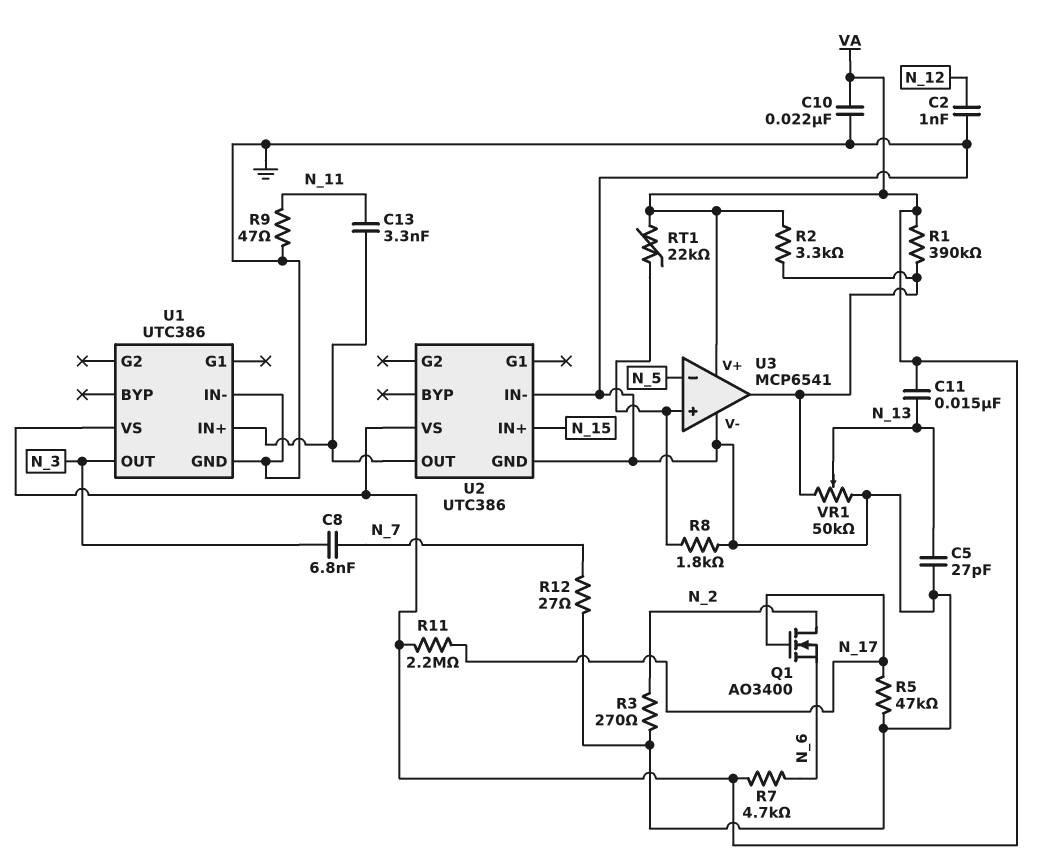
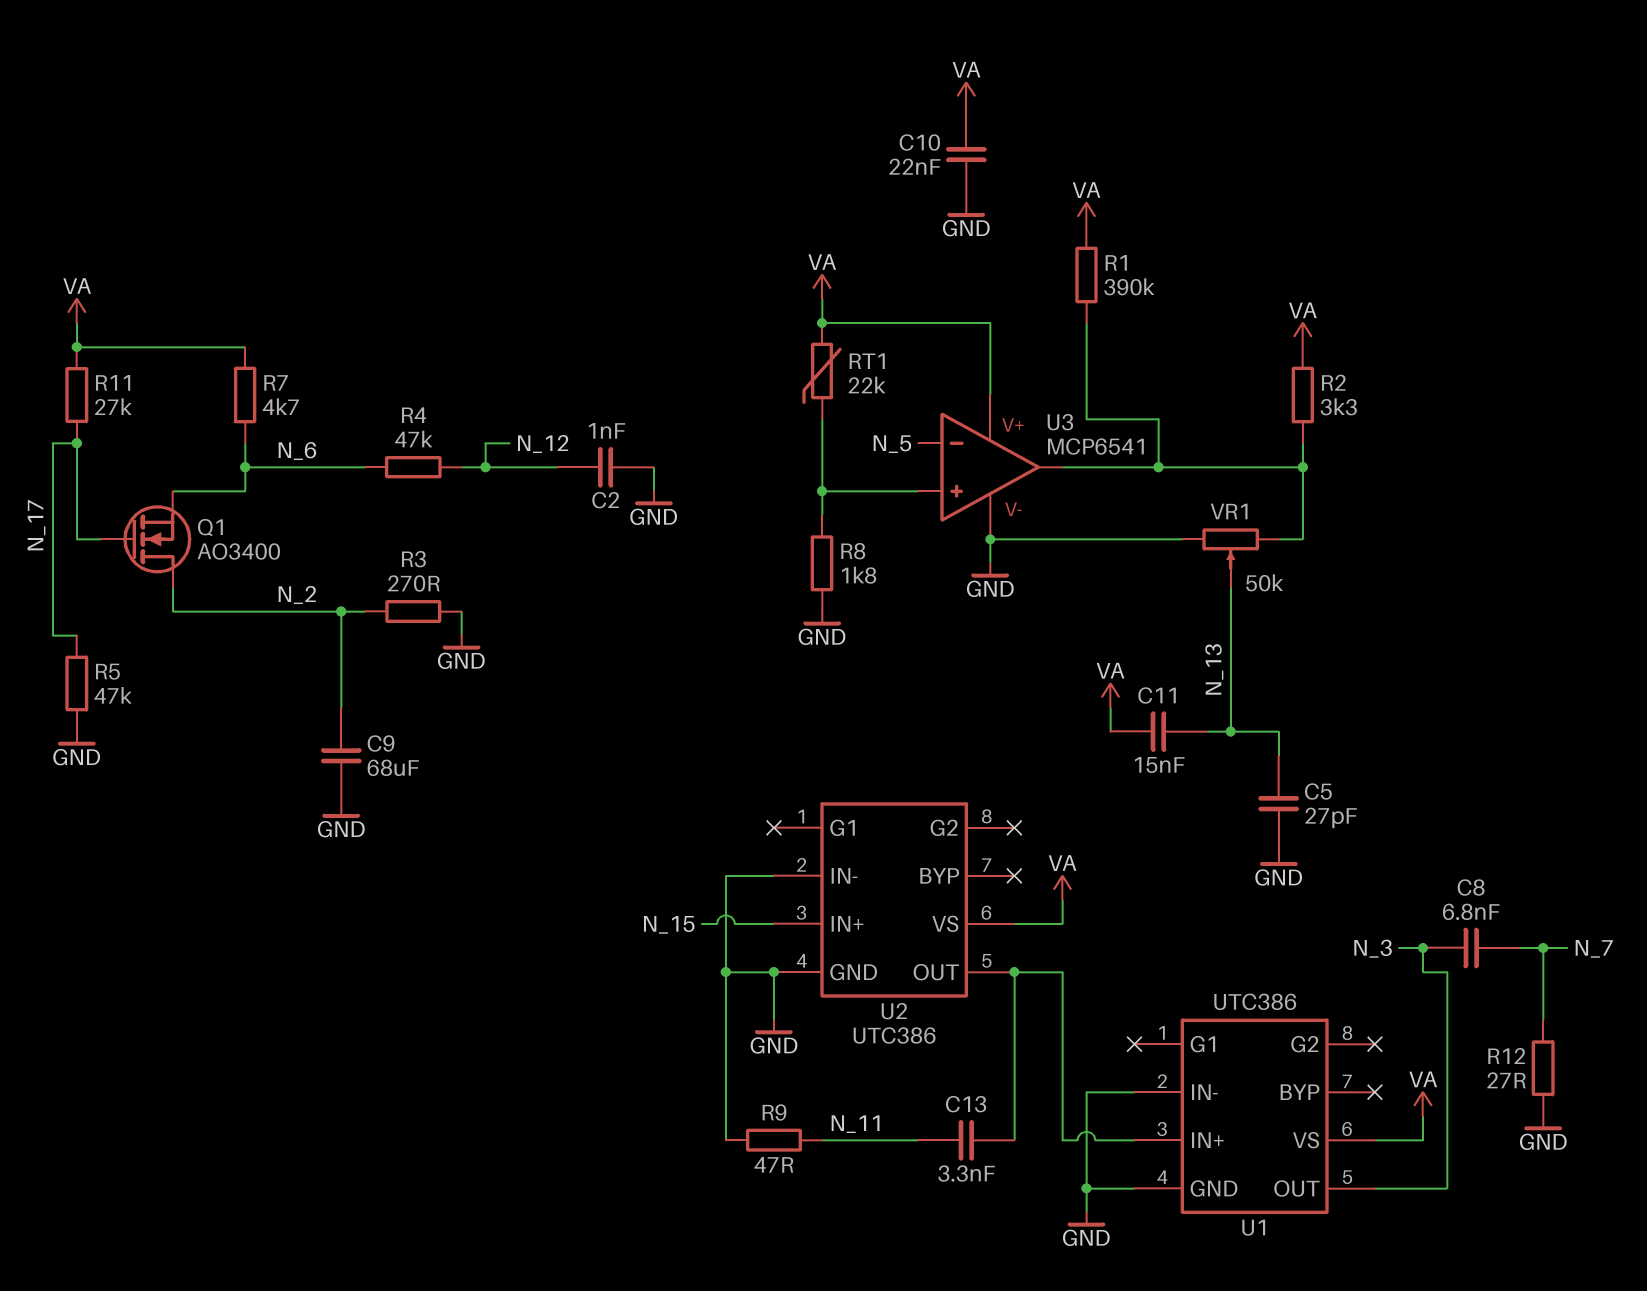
C9: none -> 68uF (GND, N_2)
R4: none -> 47k (N_6, N_12)
R11: 2.2M (N_17, VA) -> 27k (N_17, VA)

